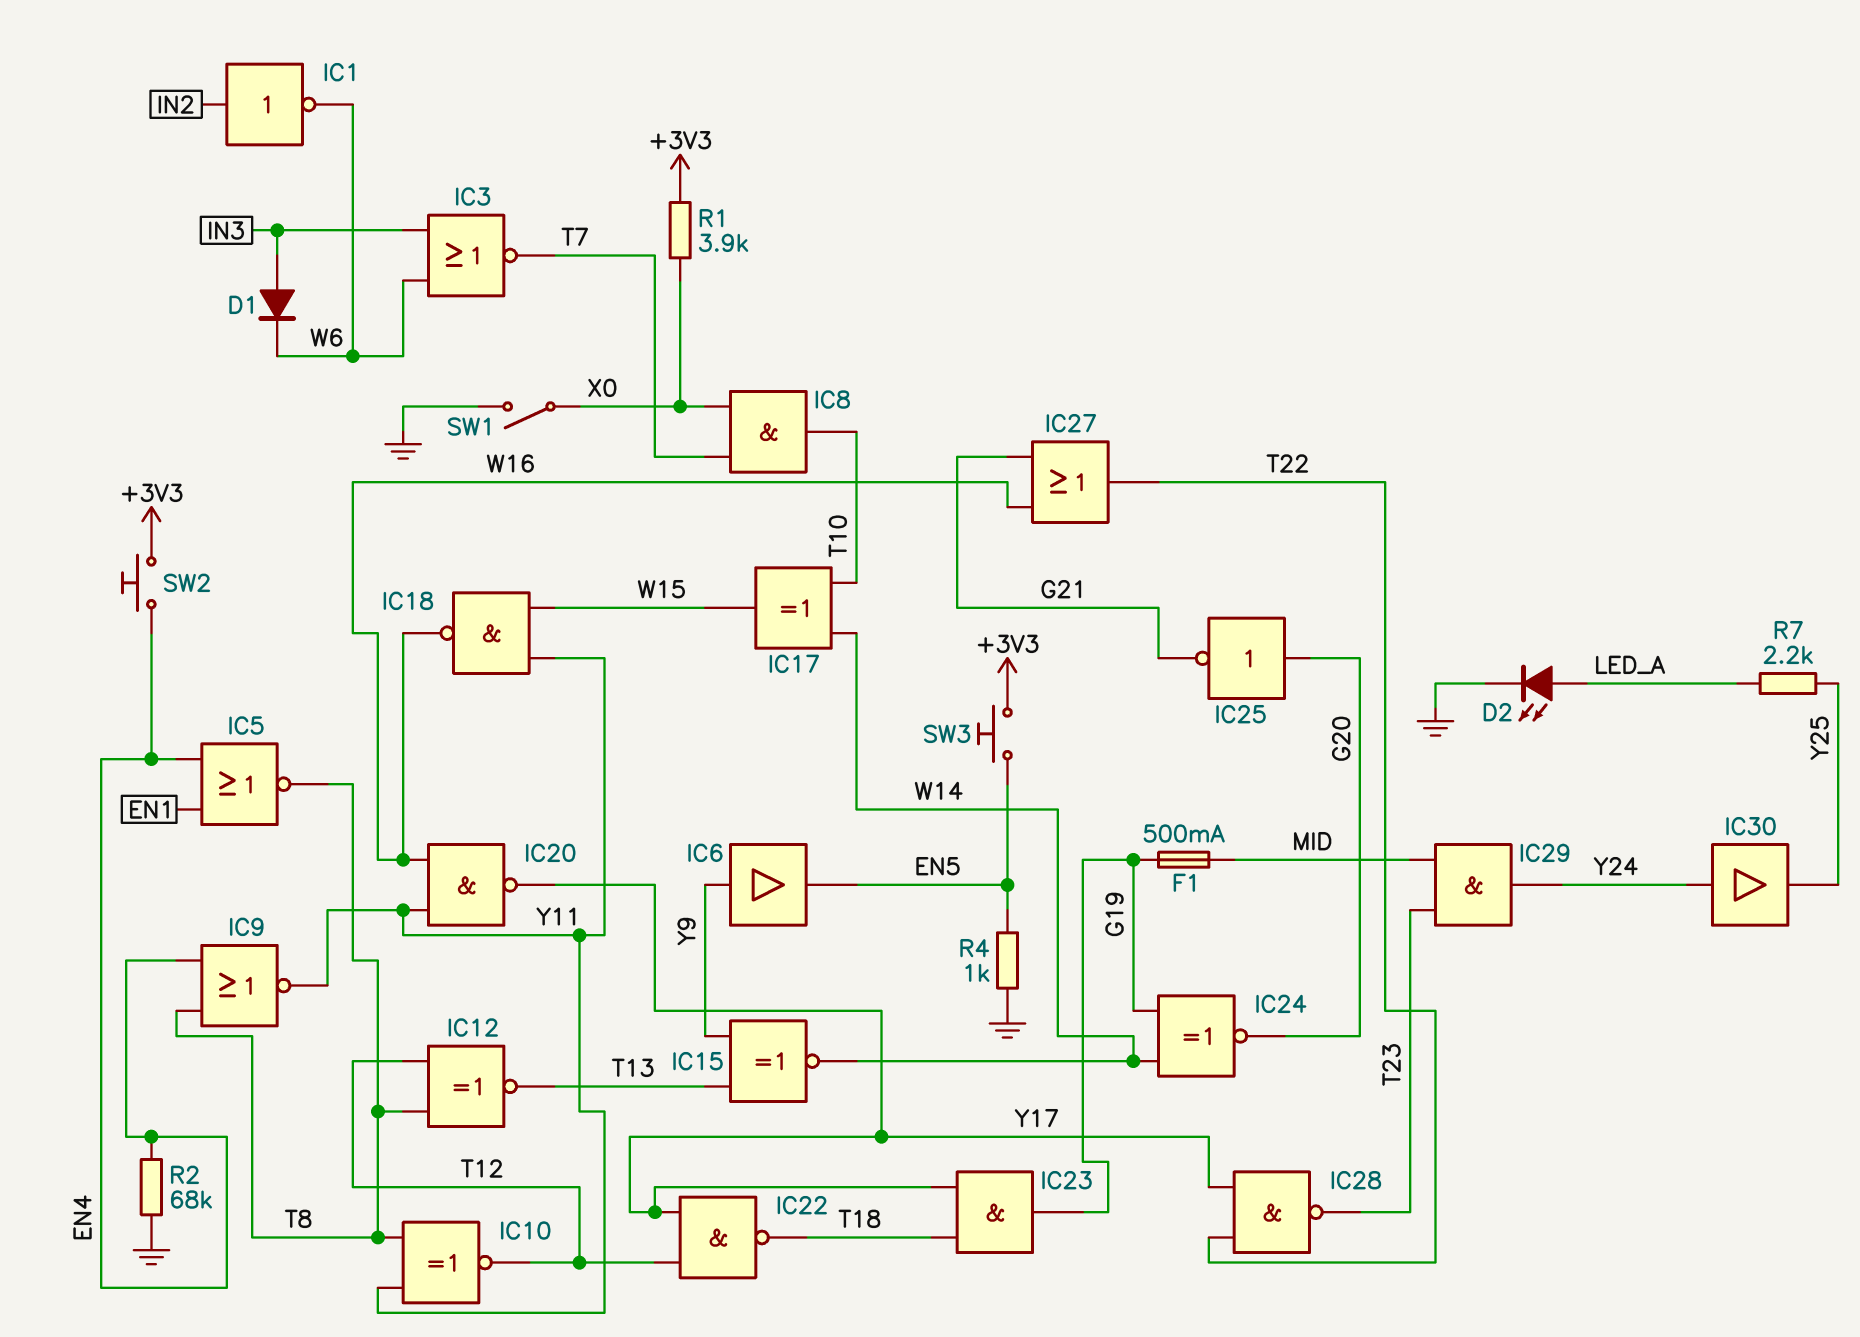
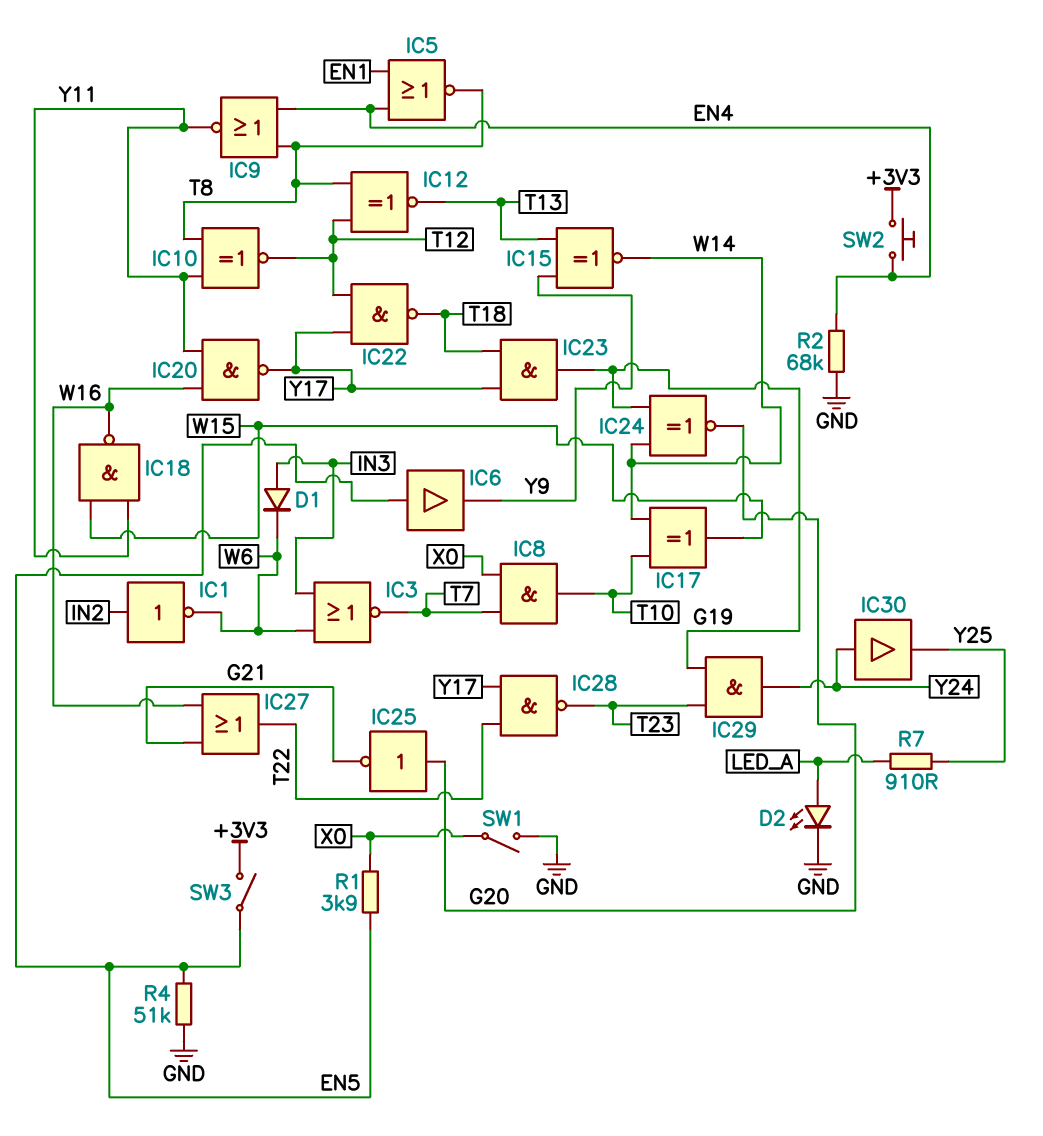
F1: 500mA (G19, MID) -> none
IC6: buffer (in Y9, out EN5) -> buffer (in EN5, out Y9)
IC29: AND (in MID, in T23, out Y24) -> AND (in G19, in T23, out Y24)
R1: 3.9k (+3V3, X0) -> 3.9k (EN5, X0)
R4: 1k (EN5, GND) -> 51k (EN5, GND)
R7: 2.2k (LED_A, Y25) -> 910 (LED_A, Y25)
SW3: button (+3V3, EN5) -> switch (+3V3, EN5)

